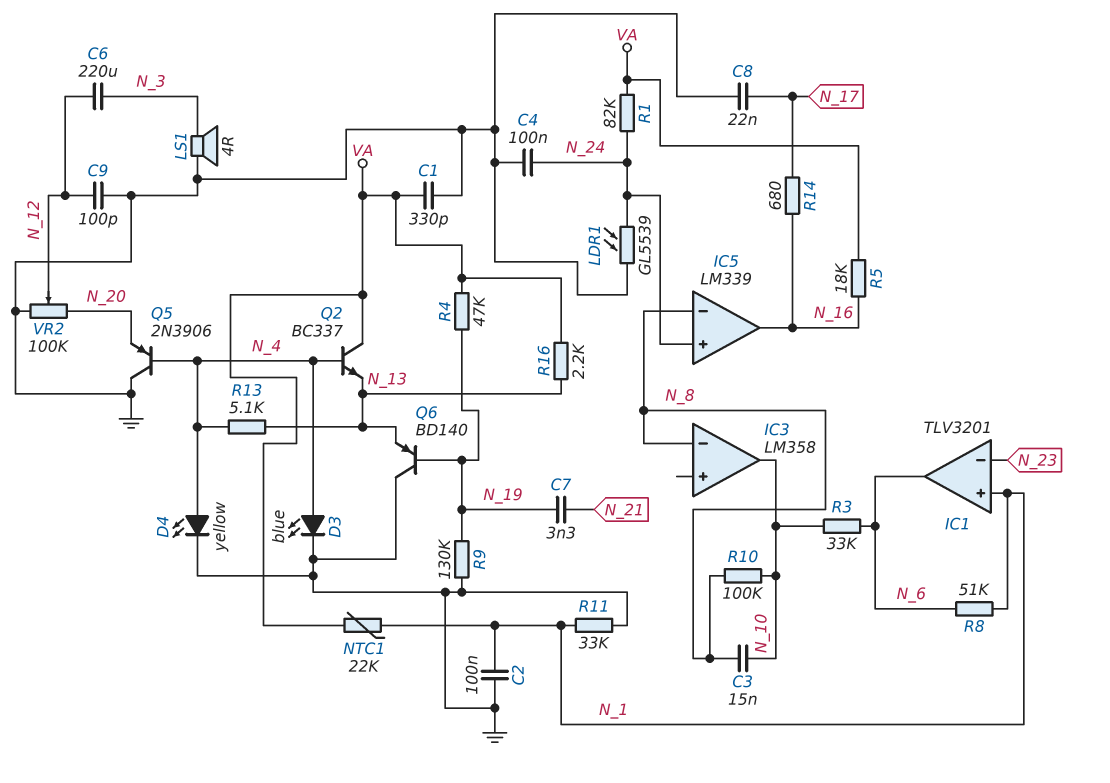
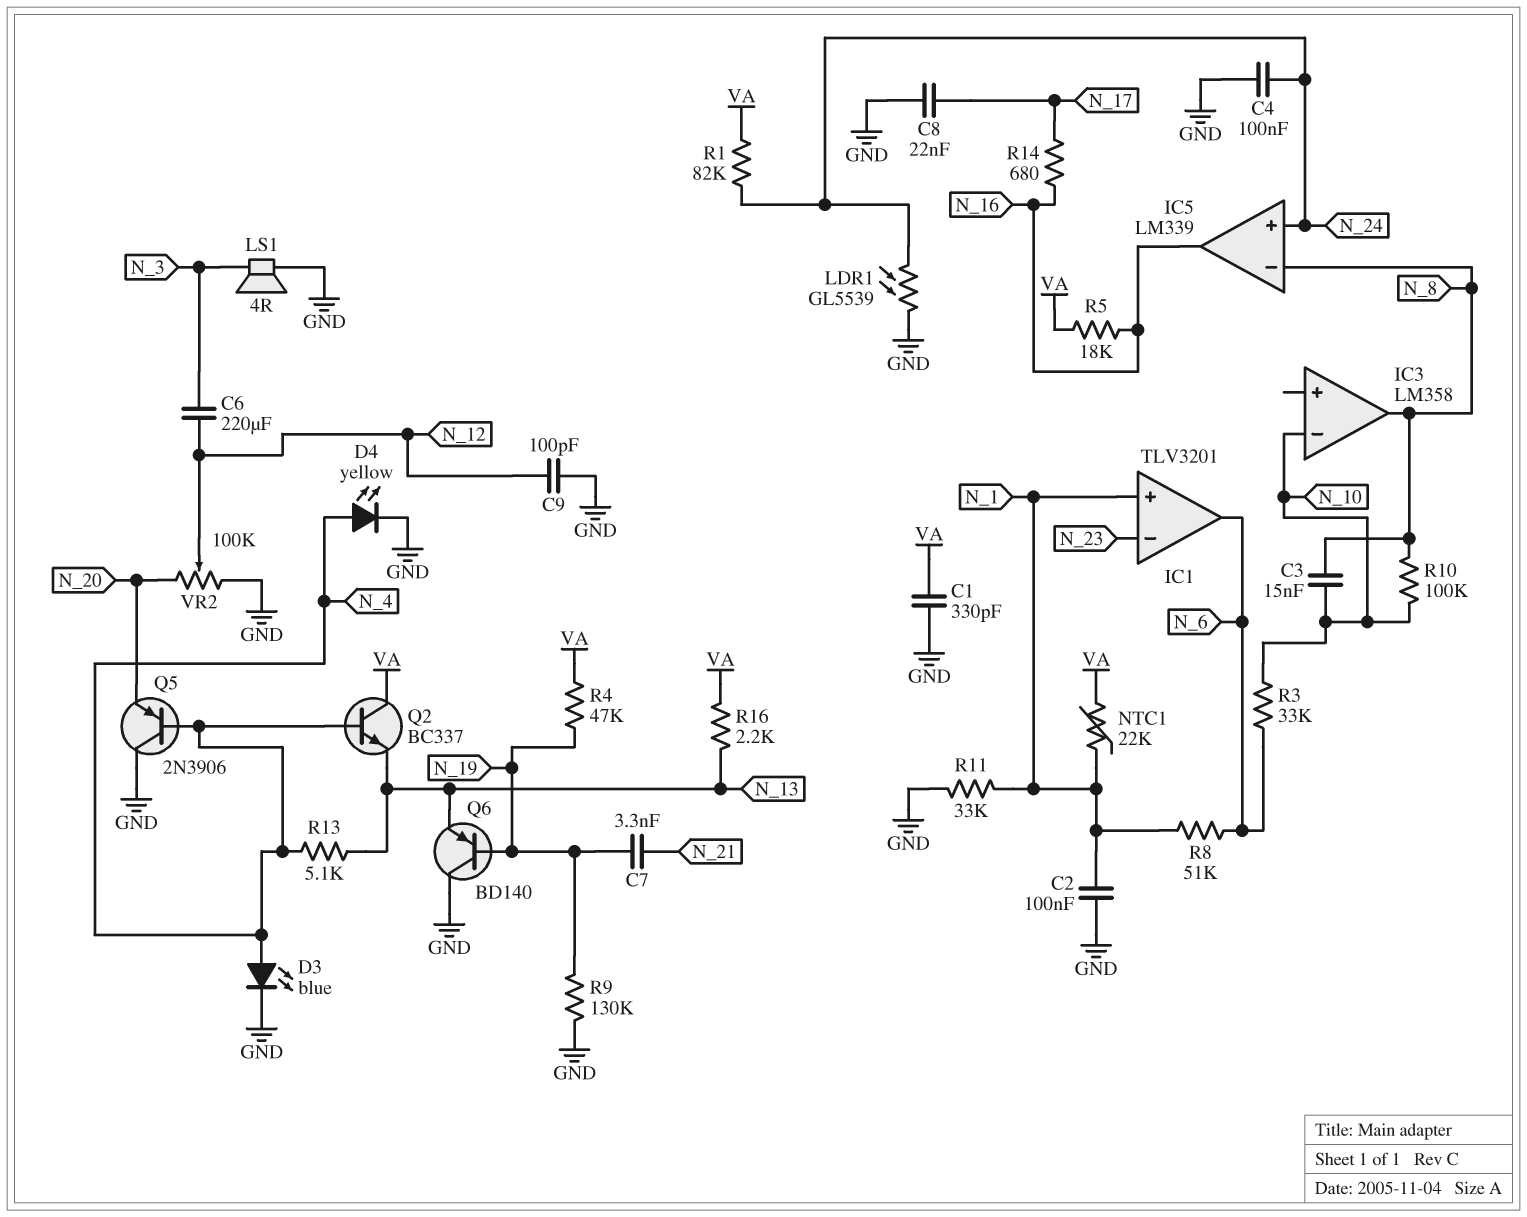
IC3 pin in-: N_8 -> N_10
IC3 pin out: N_10 -> N_8

